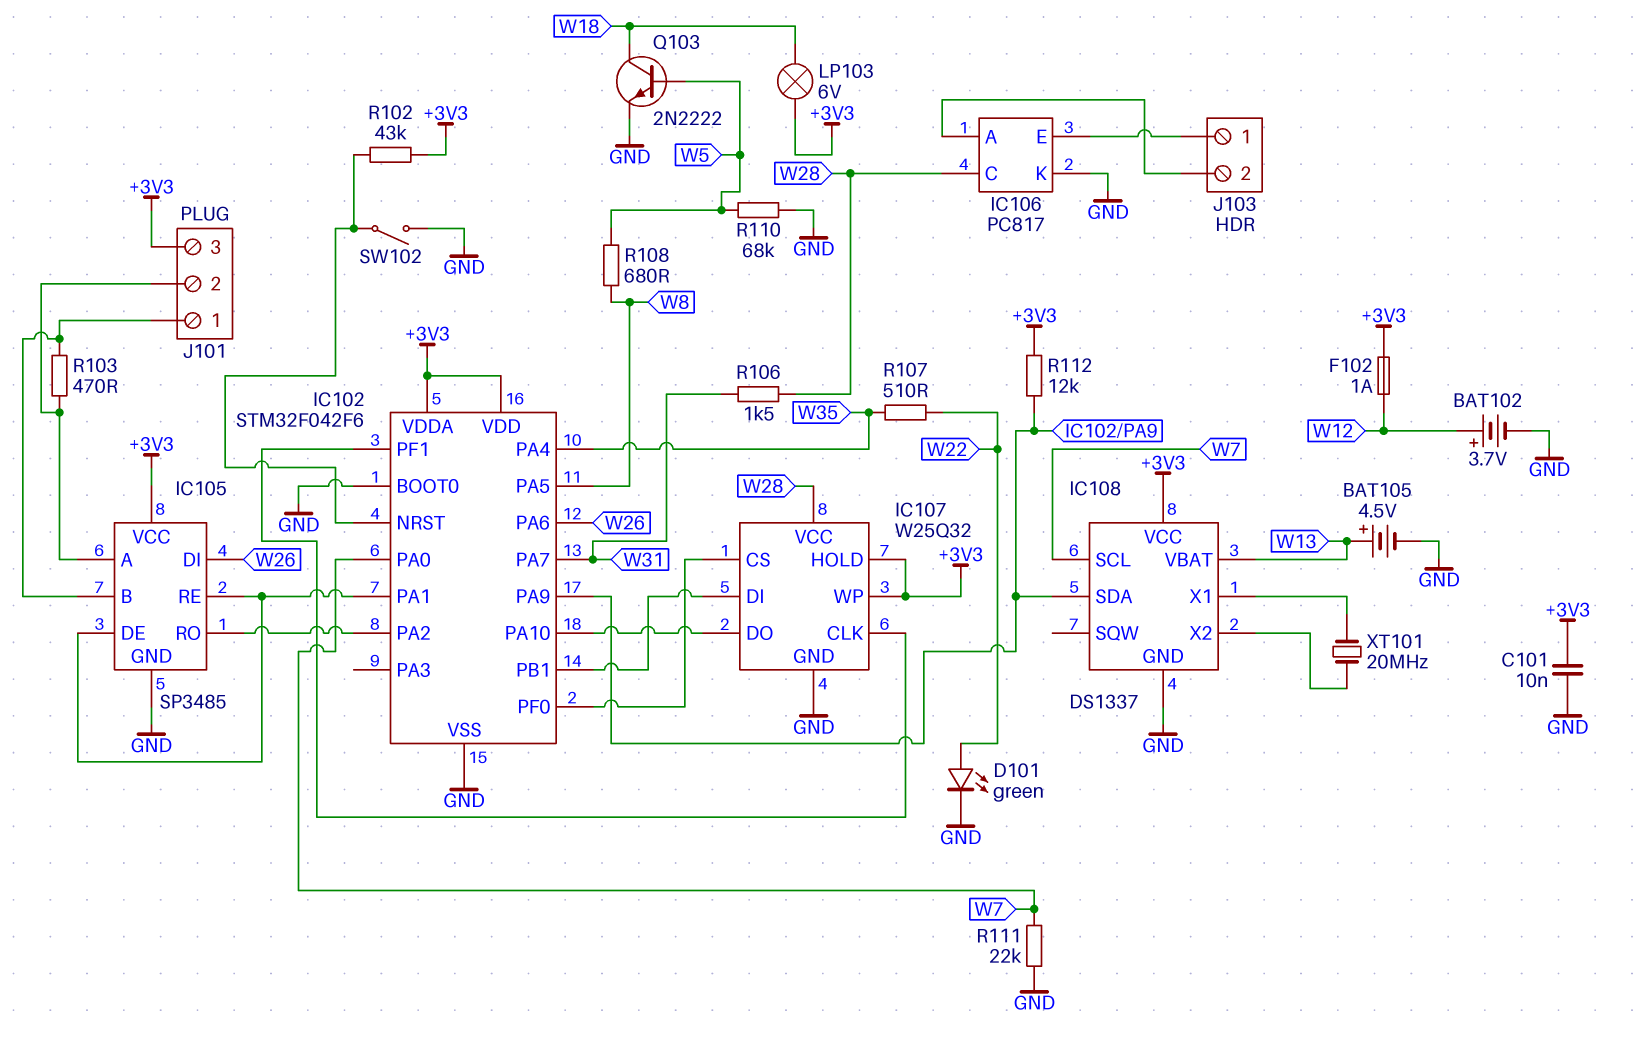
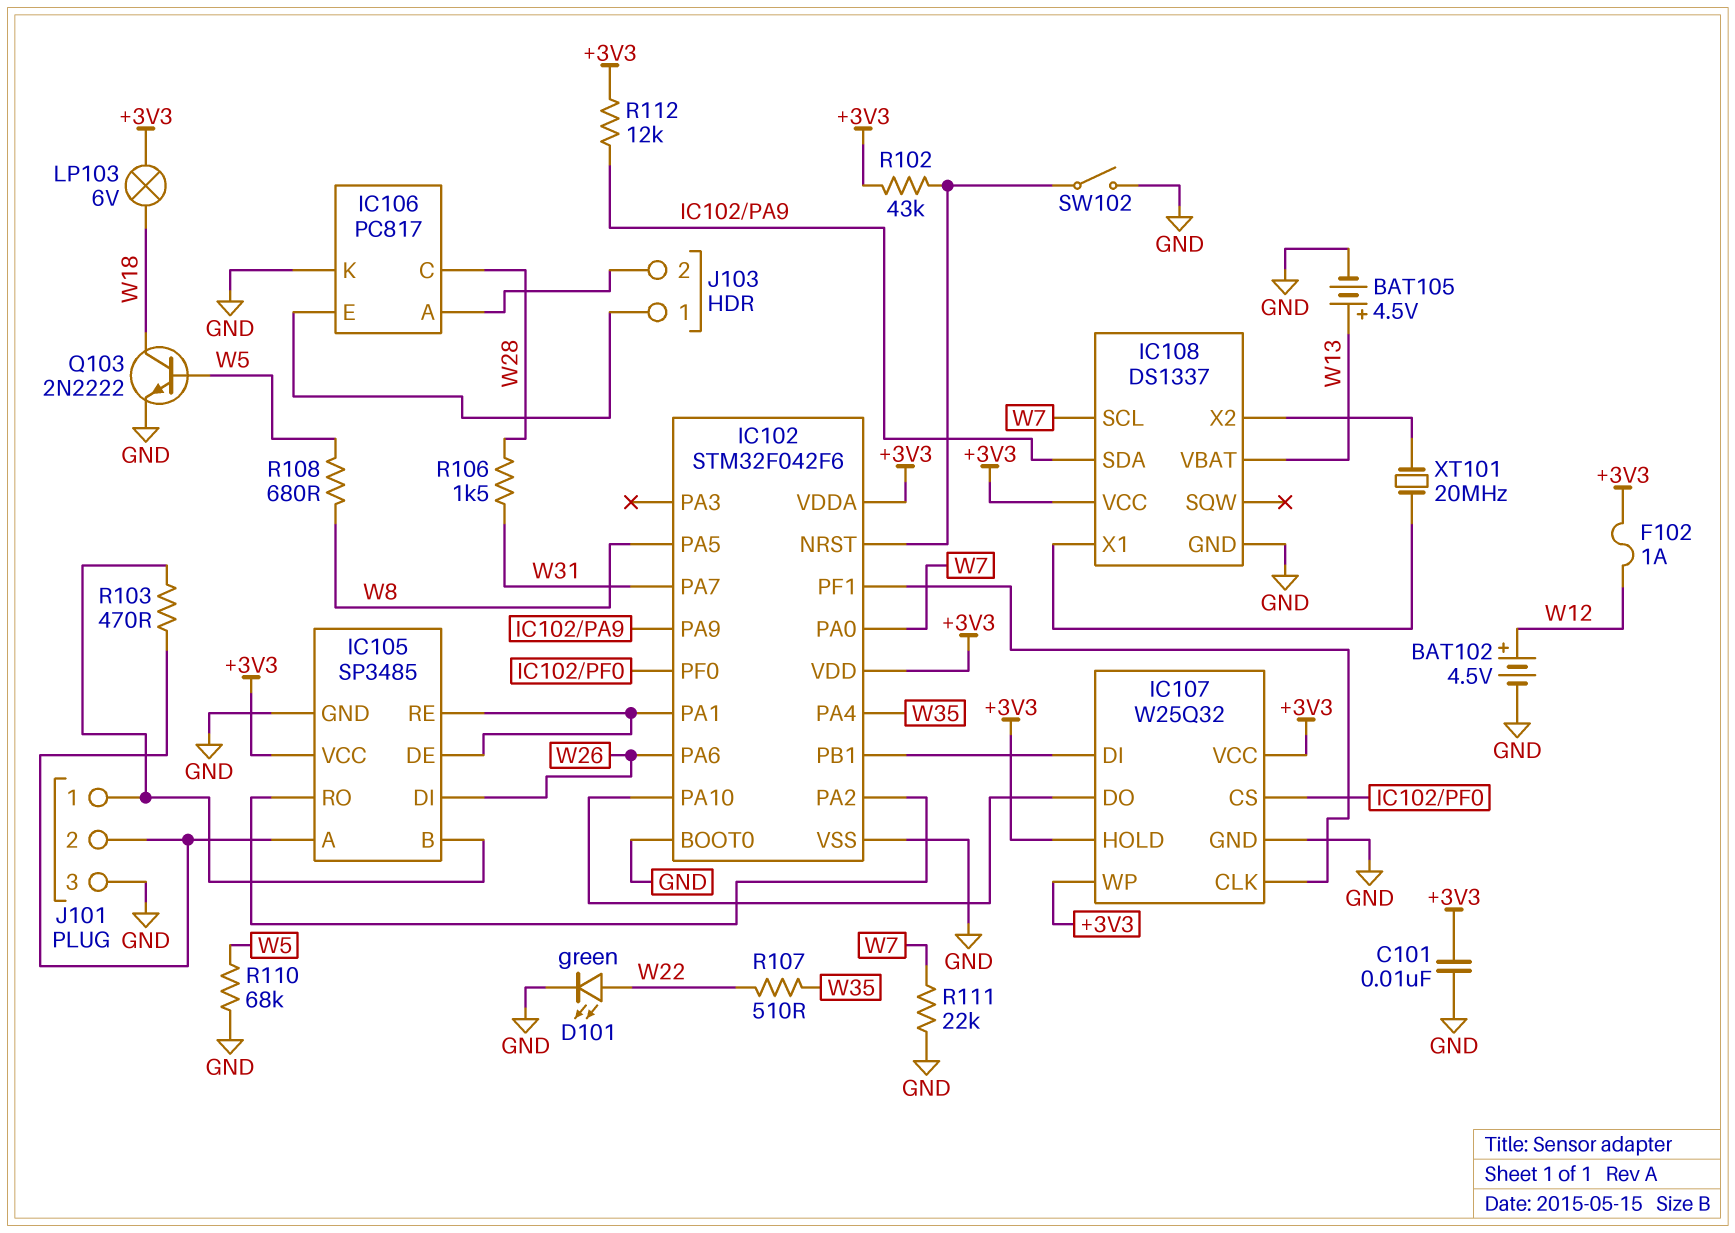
BAT102: 3.7V (plus W12, minus GND) -> 4.5V (plus W12, minus GND)
IC107 pin VCC: W28 -> +3V3
J101 pin 3: +3V3 -> GND

